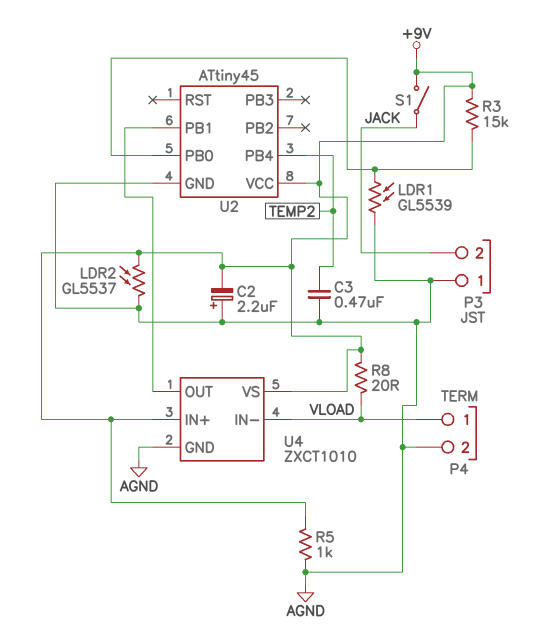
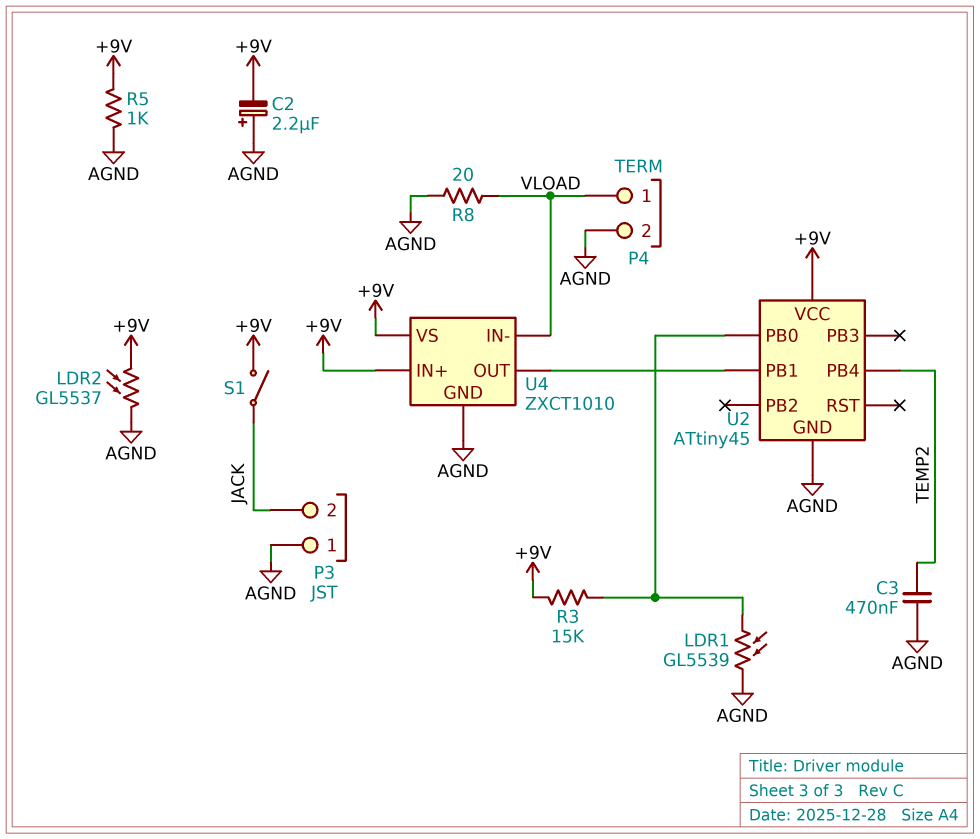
R8: 20 (+9V, VLOAD) -> 20 (AGND, VLOAD)

